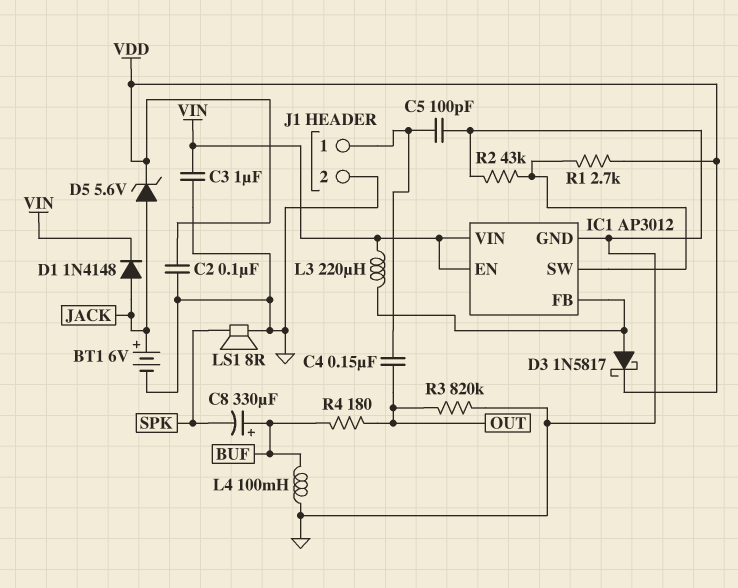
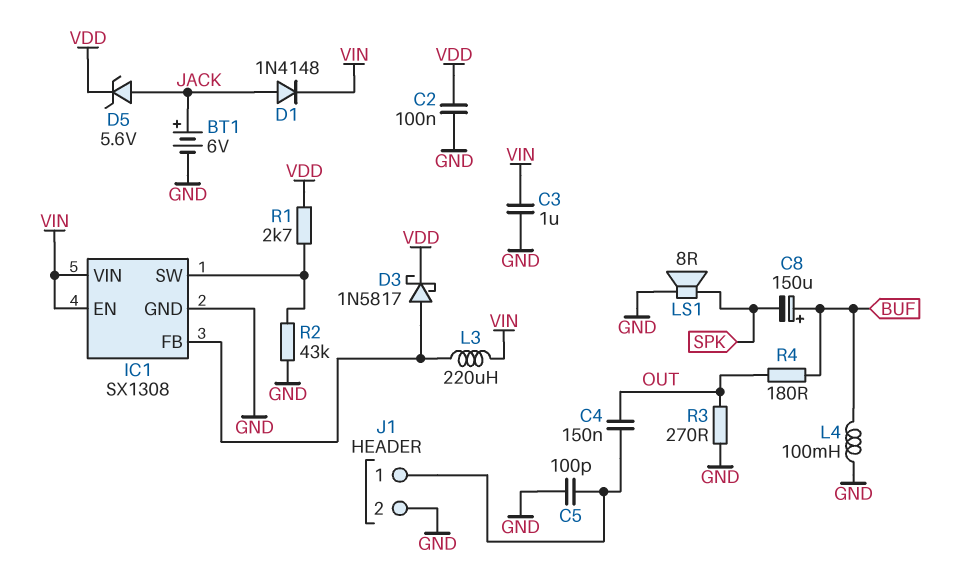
C8: 330uF (plus BUF, minus SPK) -> 150uF (plus BUF, minus SPK)
IC1: AP3012 -> SX1308
R3: 820k (GND, OUT) -> 270 (GND, OUT)

